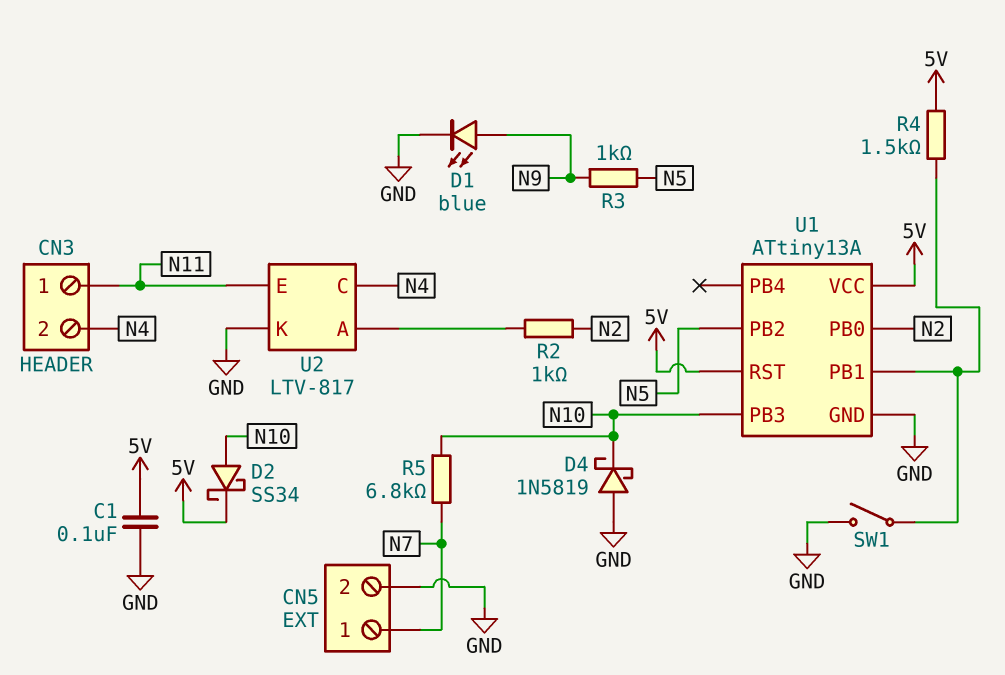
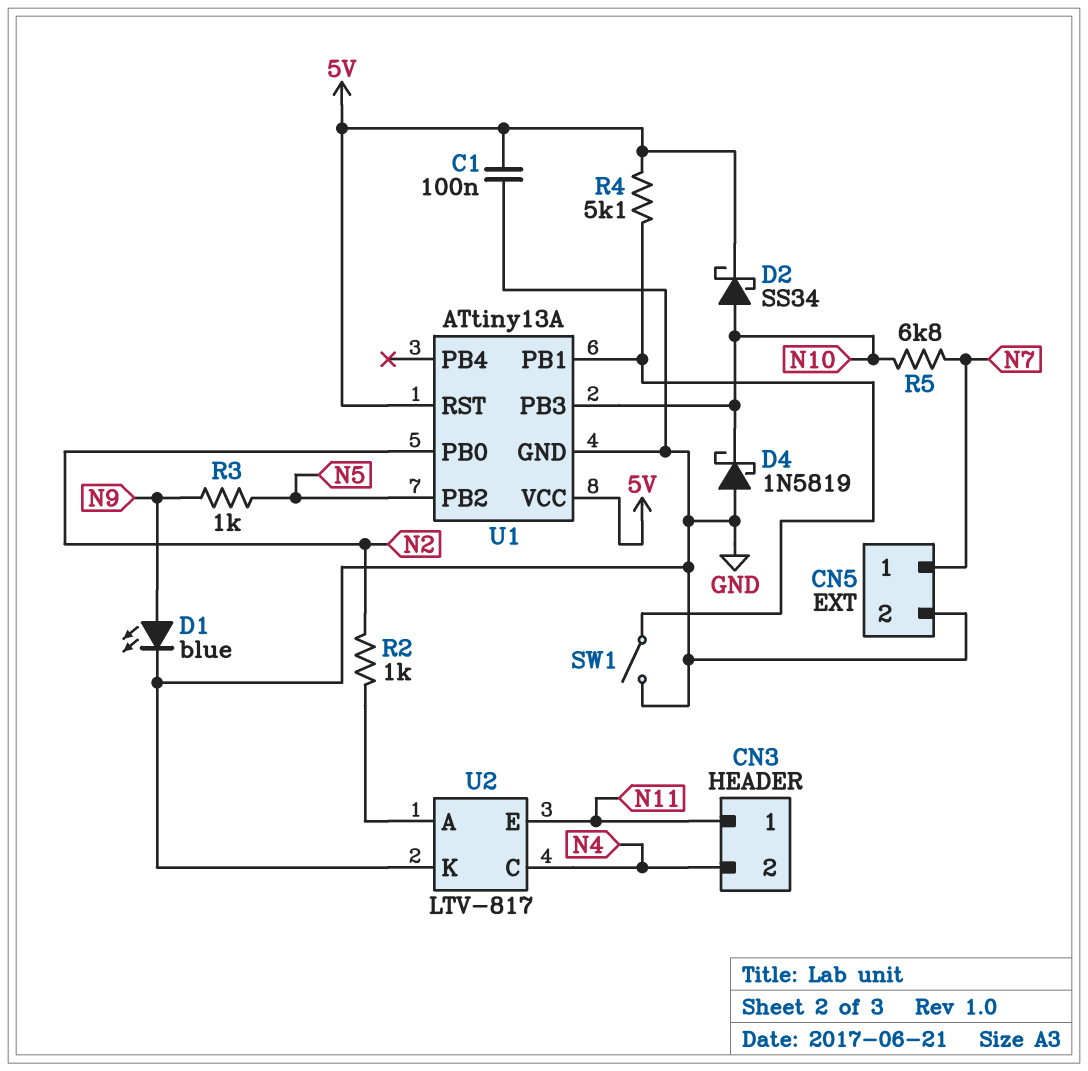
R4: 1.5k (5V, U1/PB1) -> 5.1k (5V, U1/PB1)

